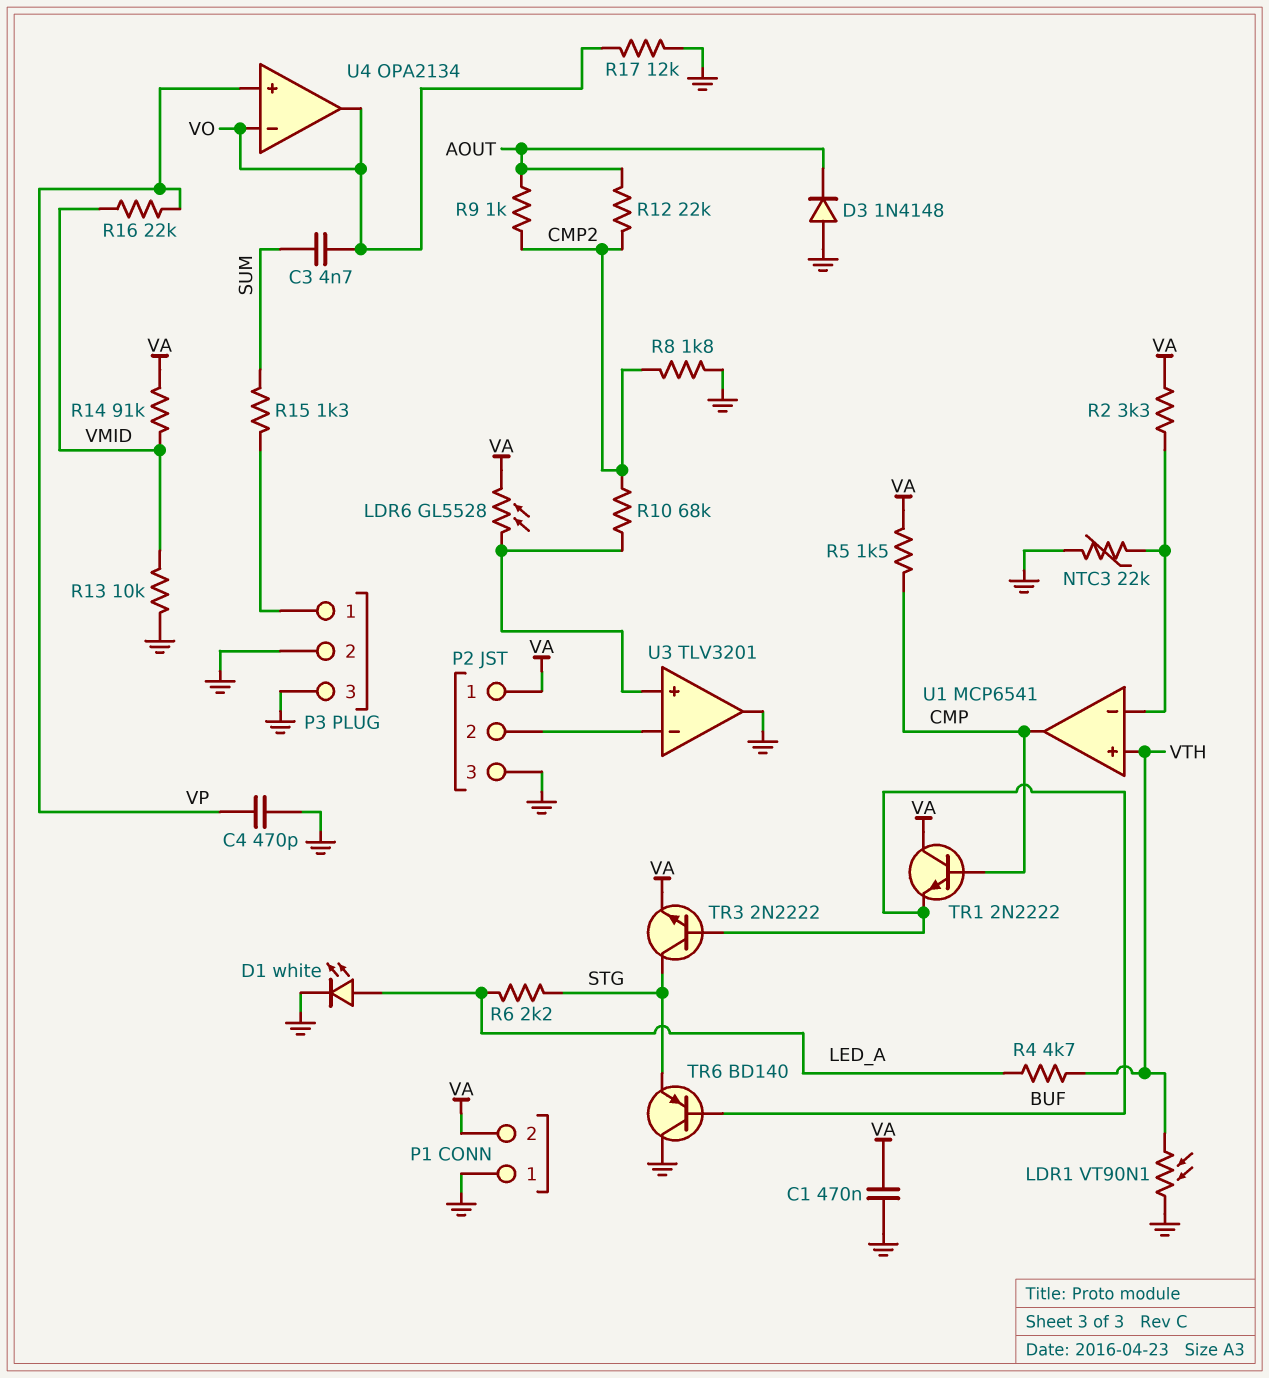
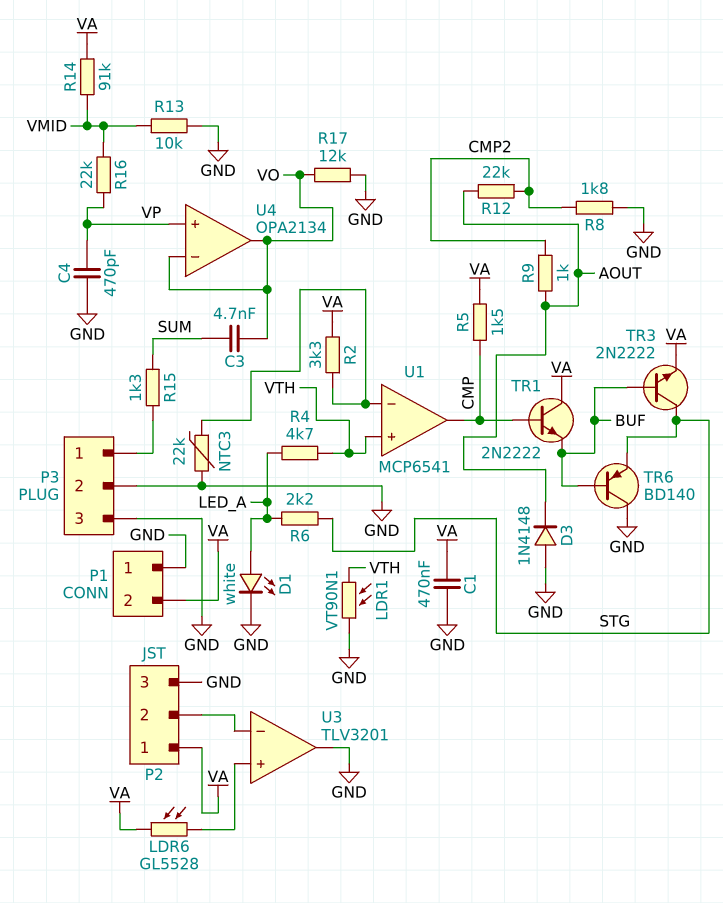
R10: 68k (CMP2, U3/in+) -> none

